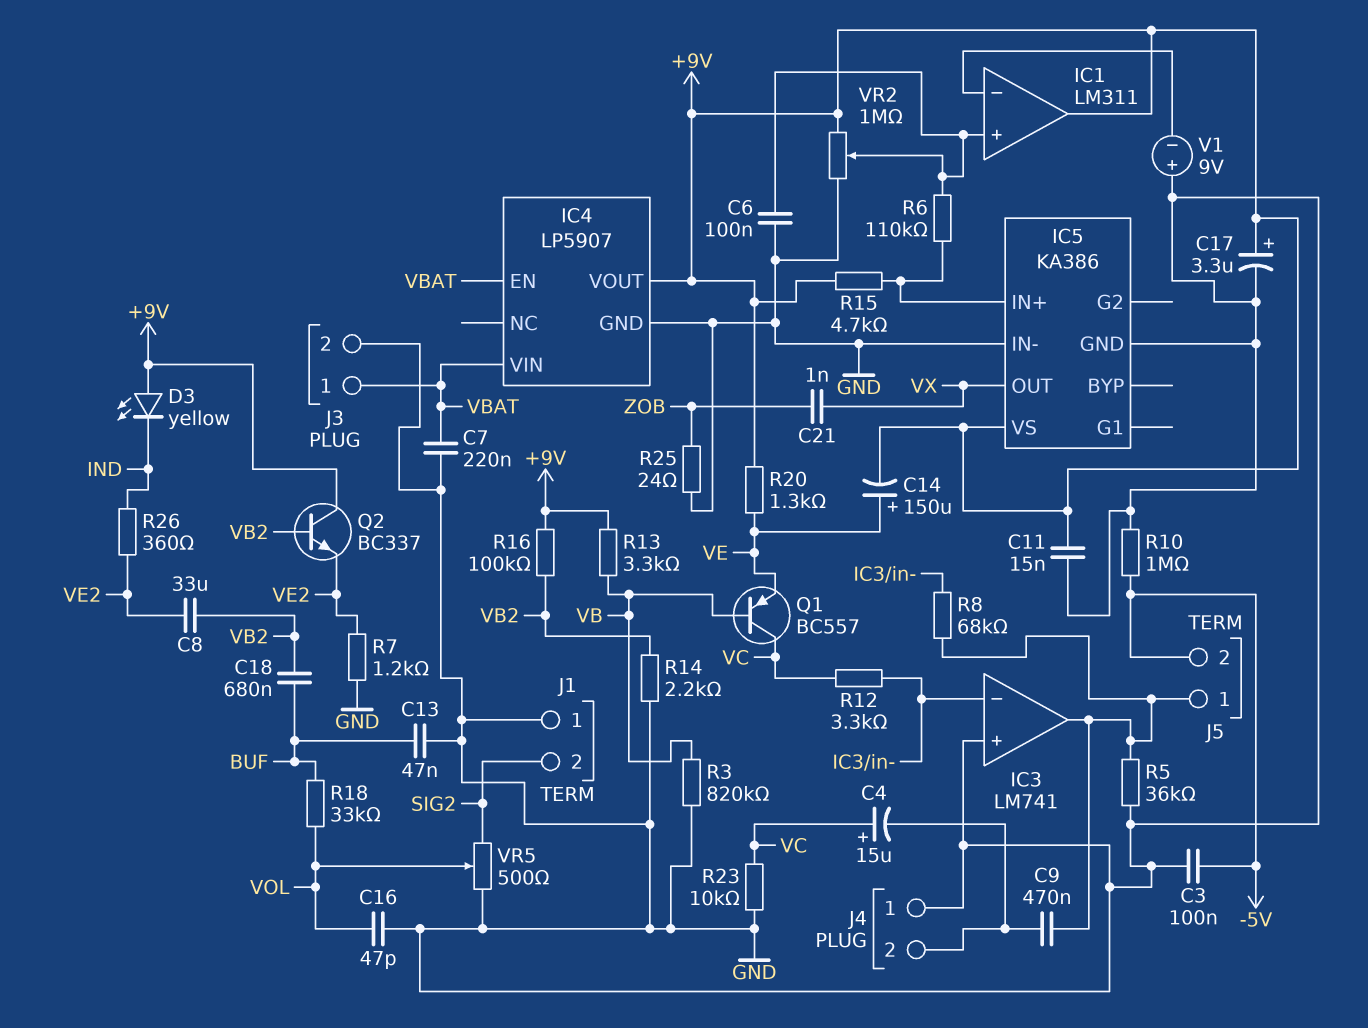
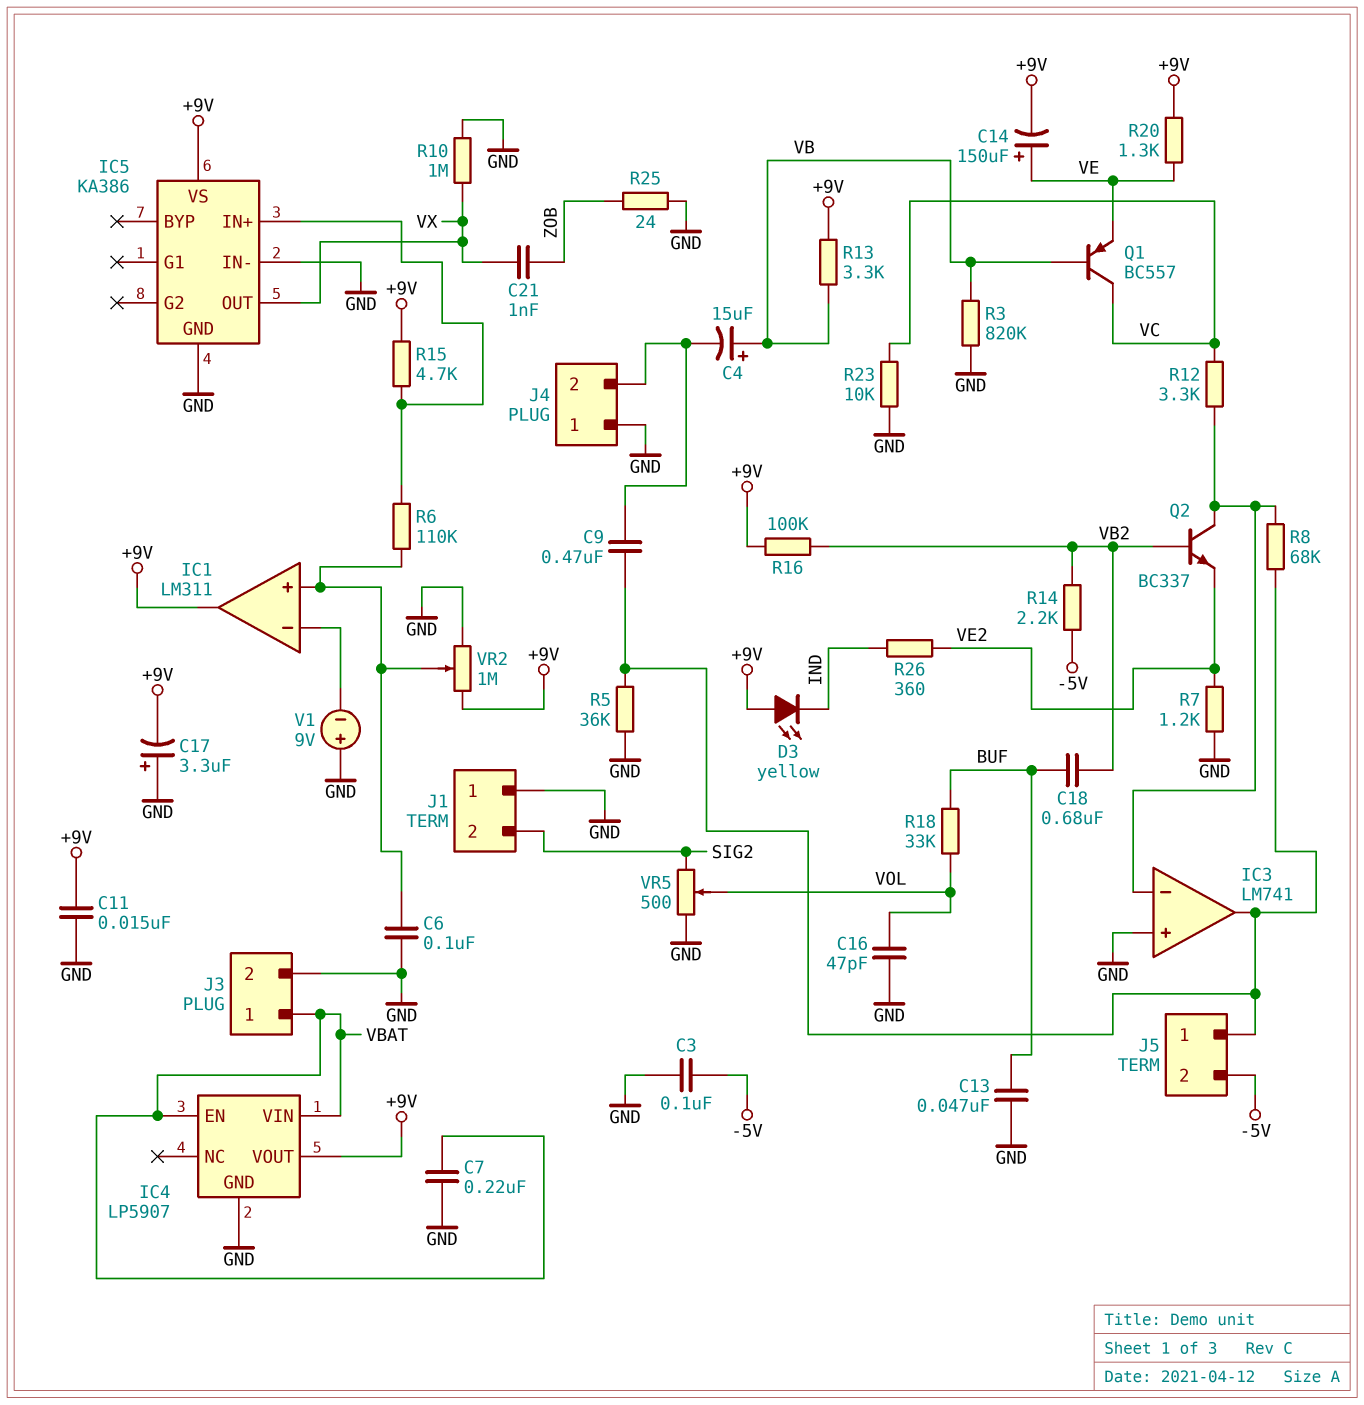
C4: 15uF (plus VC, minus J4/2) -> 15uF (plus VB, minus J4/2)
C8: 33uF (VB2, VE2) -> none
C17: 3.3uF (plus +9V, minus GND) -> 3.3uF (plus GND, minus +9V)
Q2: NPN BC337 (B VB2, C +9V, E VE2) -> NPN BC337 (B VB2, C IC3/in-, E VE2)
R10: 1M (-5V, GND) -> 1M (GND, VX)
R14: 2.2k (GND, VB2) -> 2.2k (-5V, VB2)

